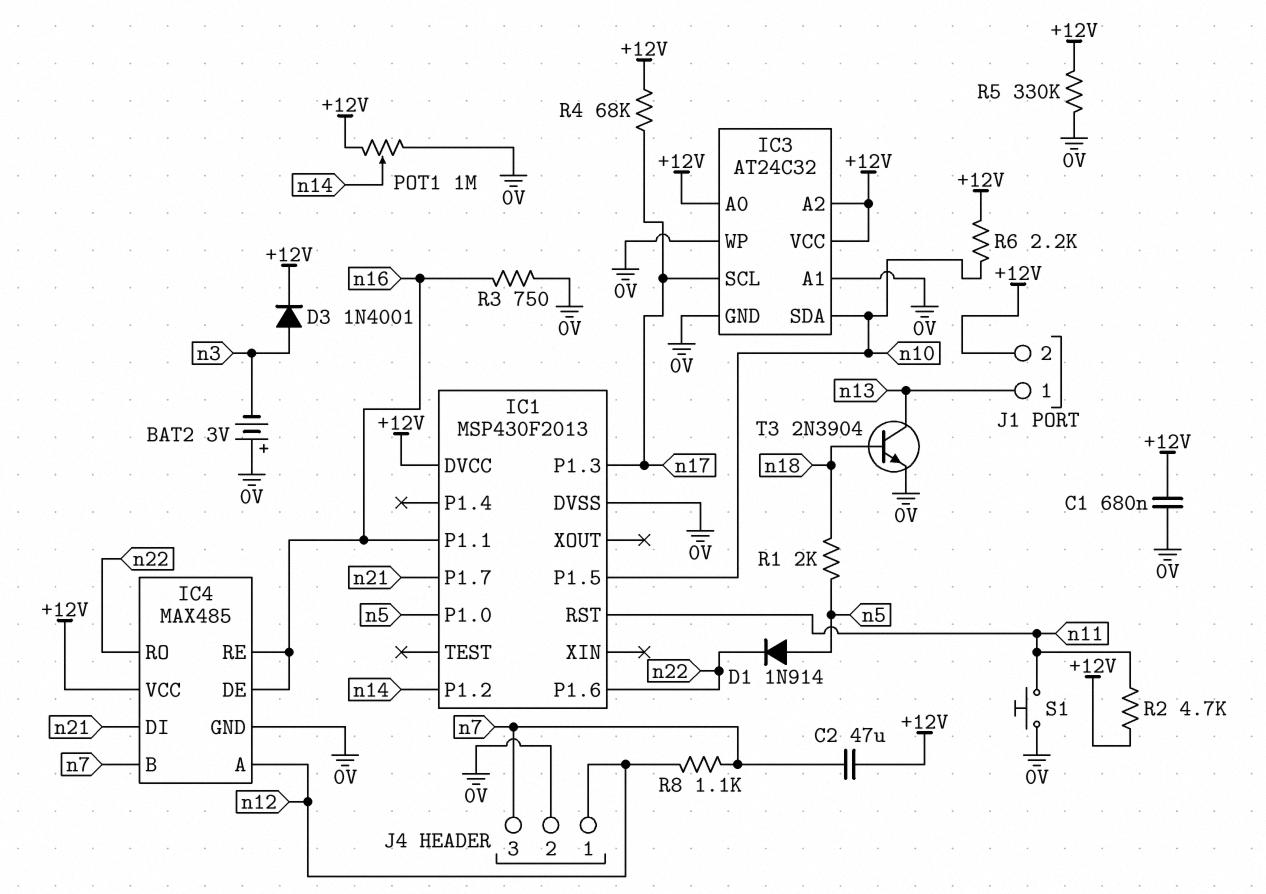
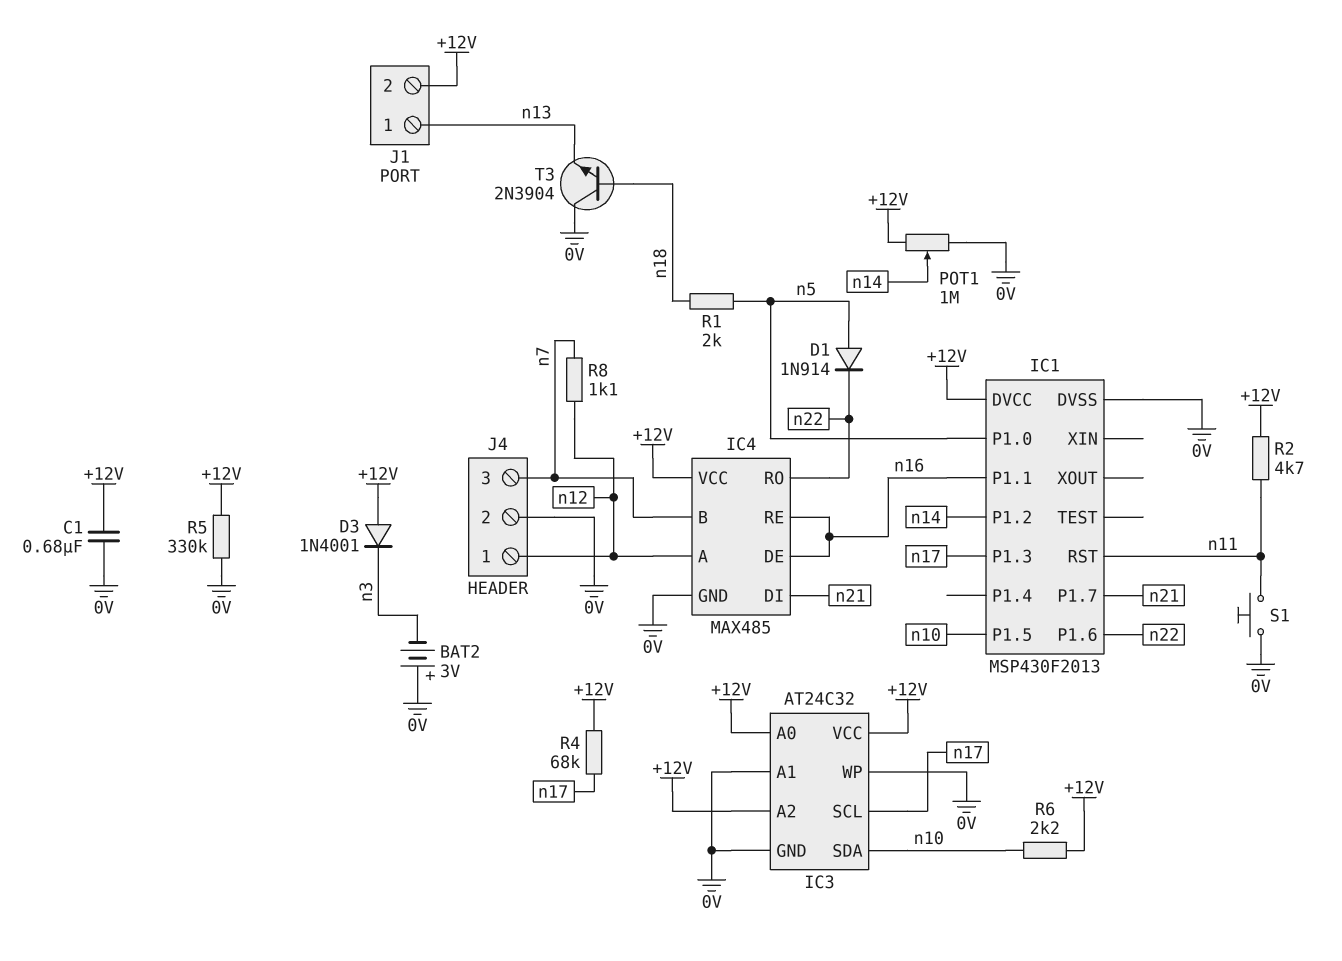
C2: 47uF (+12V, n7) -> none
D3: diode 1N4001 (A n3, K +12V) -> diode 1N4001 (A +12V, K n3)
R3: 750 (0V, n16) -> none
T3: NPN 2N3904 (B n18, C n13, E 0V) -> NPN 2N3904 (B n18, C 0V, E n13)

